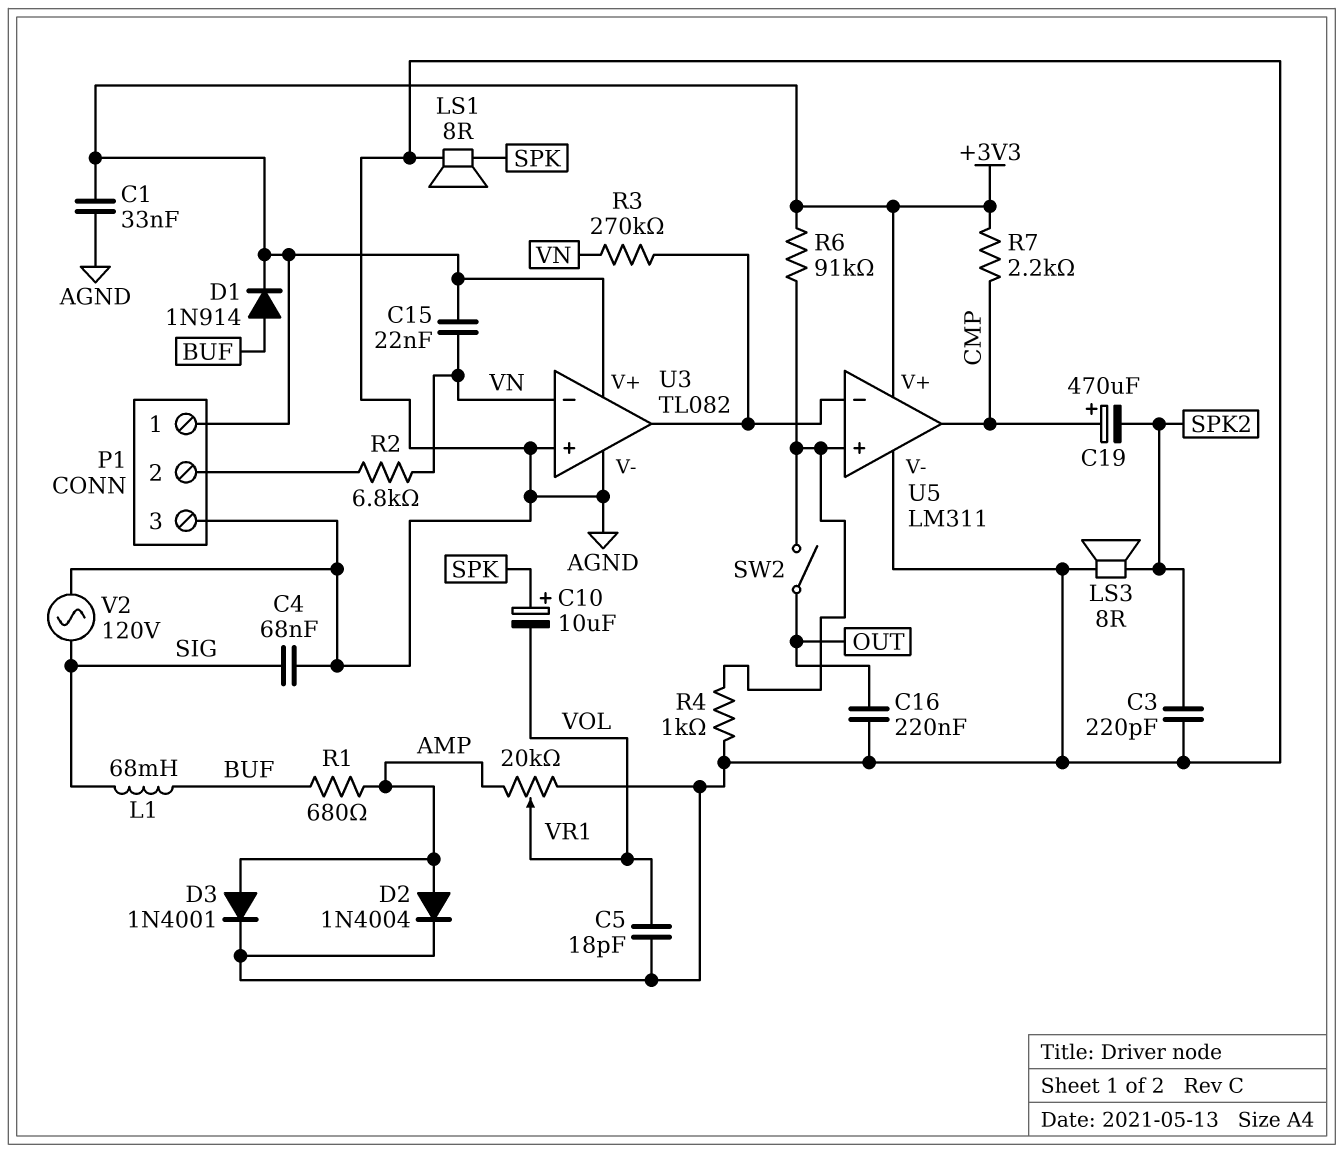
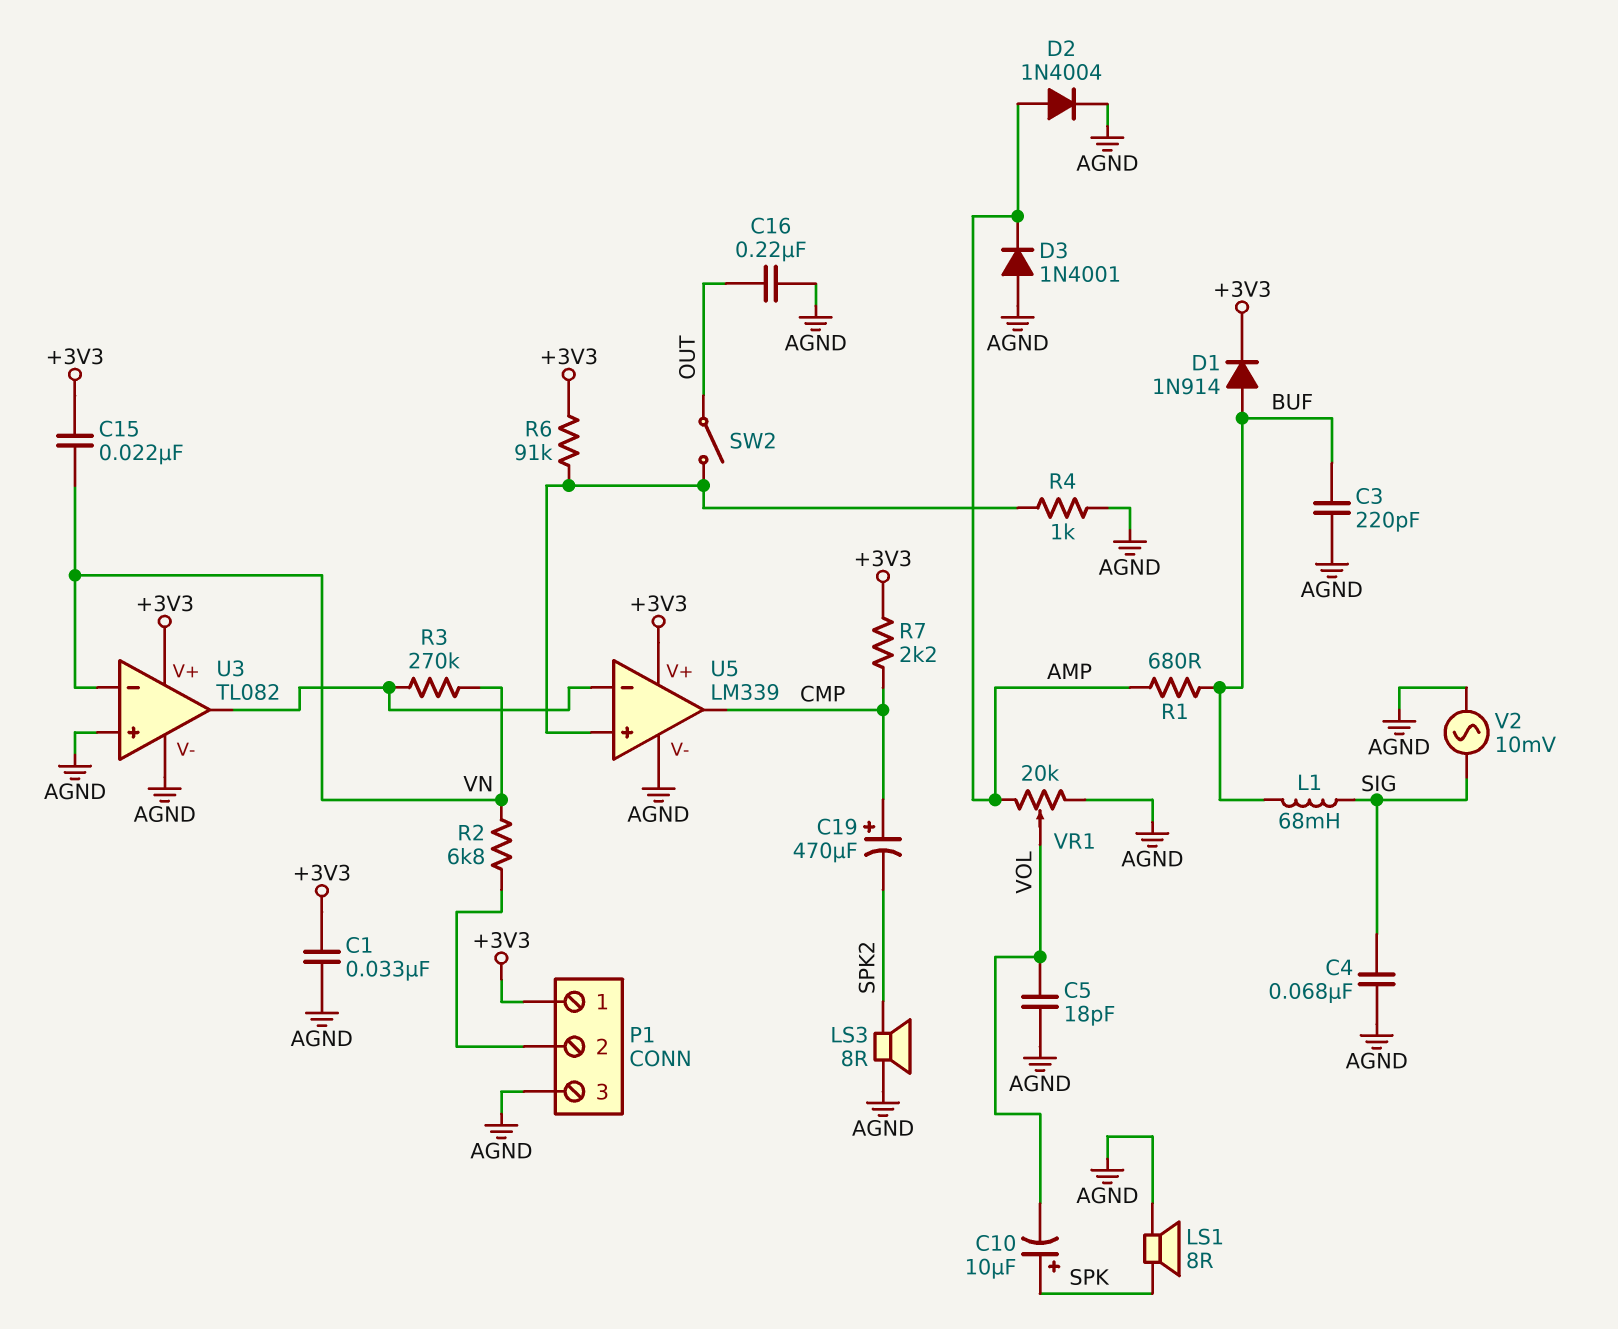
C3: 220pF (AGND, SPK2) -> 220pF (AGND, BUF)
D3: diode 1N4001 (A AMP, K AGND) -> diode 1N4001 (A AGND, K AMP)
U5: LM311 -> LM339
V2: AC 120V (AGND, SIG) -> AC 10mV (AGND, SIG)

